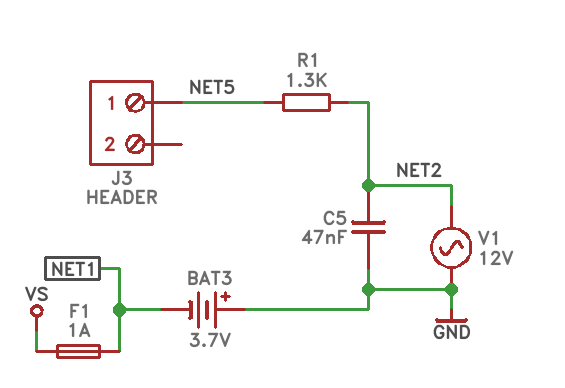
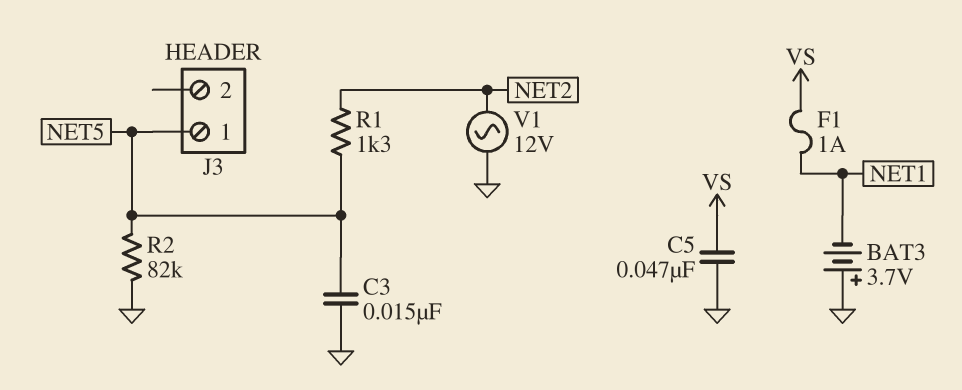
C3: none -> 15nF (GND, NET5)
C5: 47nF (GND, NET2) -> 47nF (GND, VS)
R2: none -> 82k (GND, NET5)

